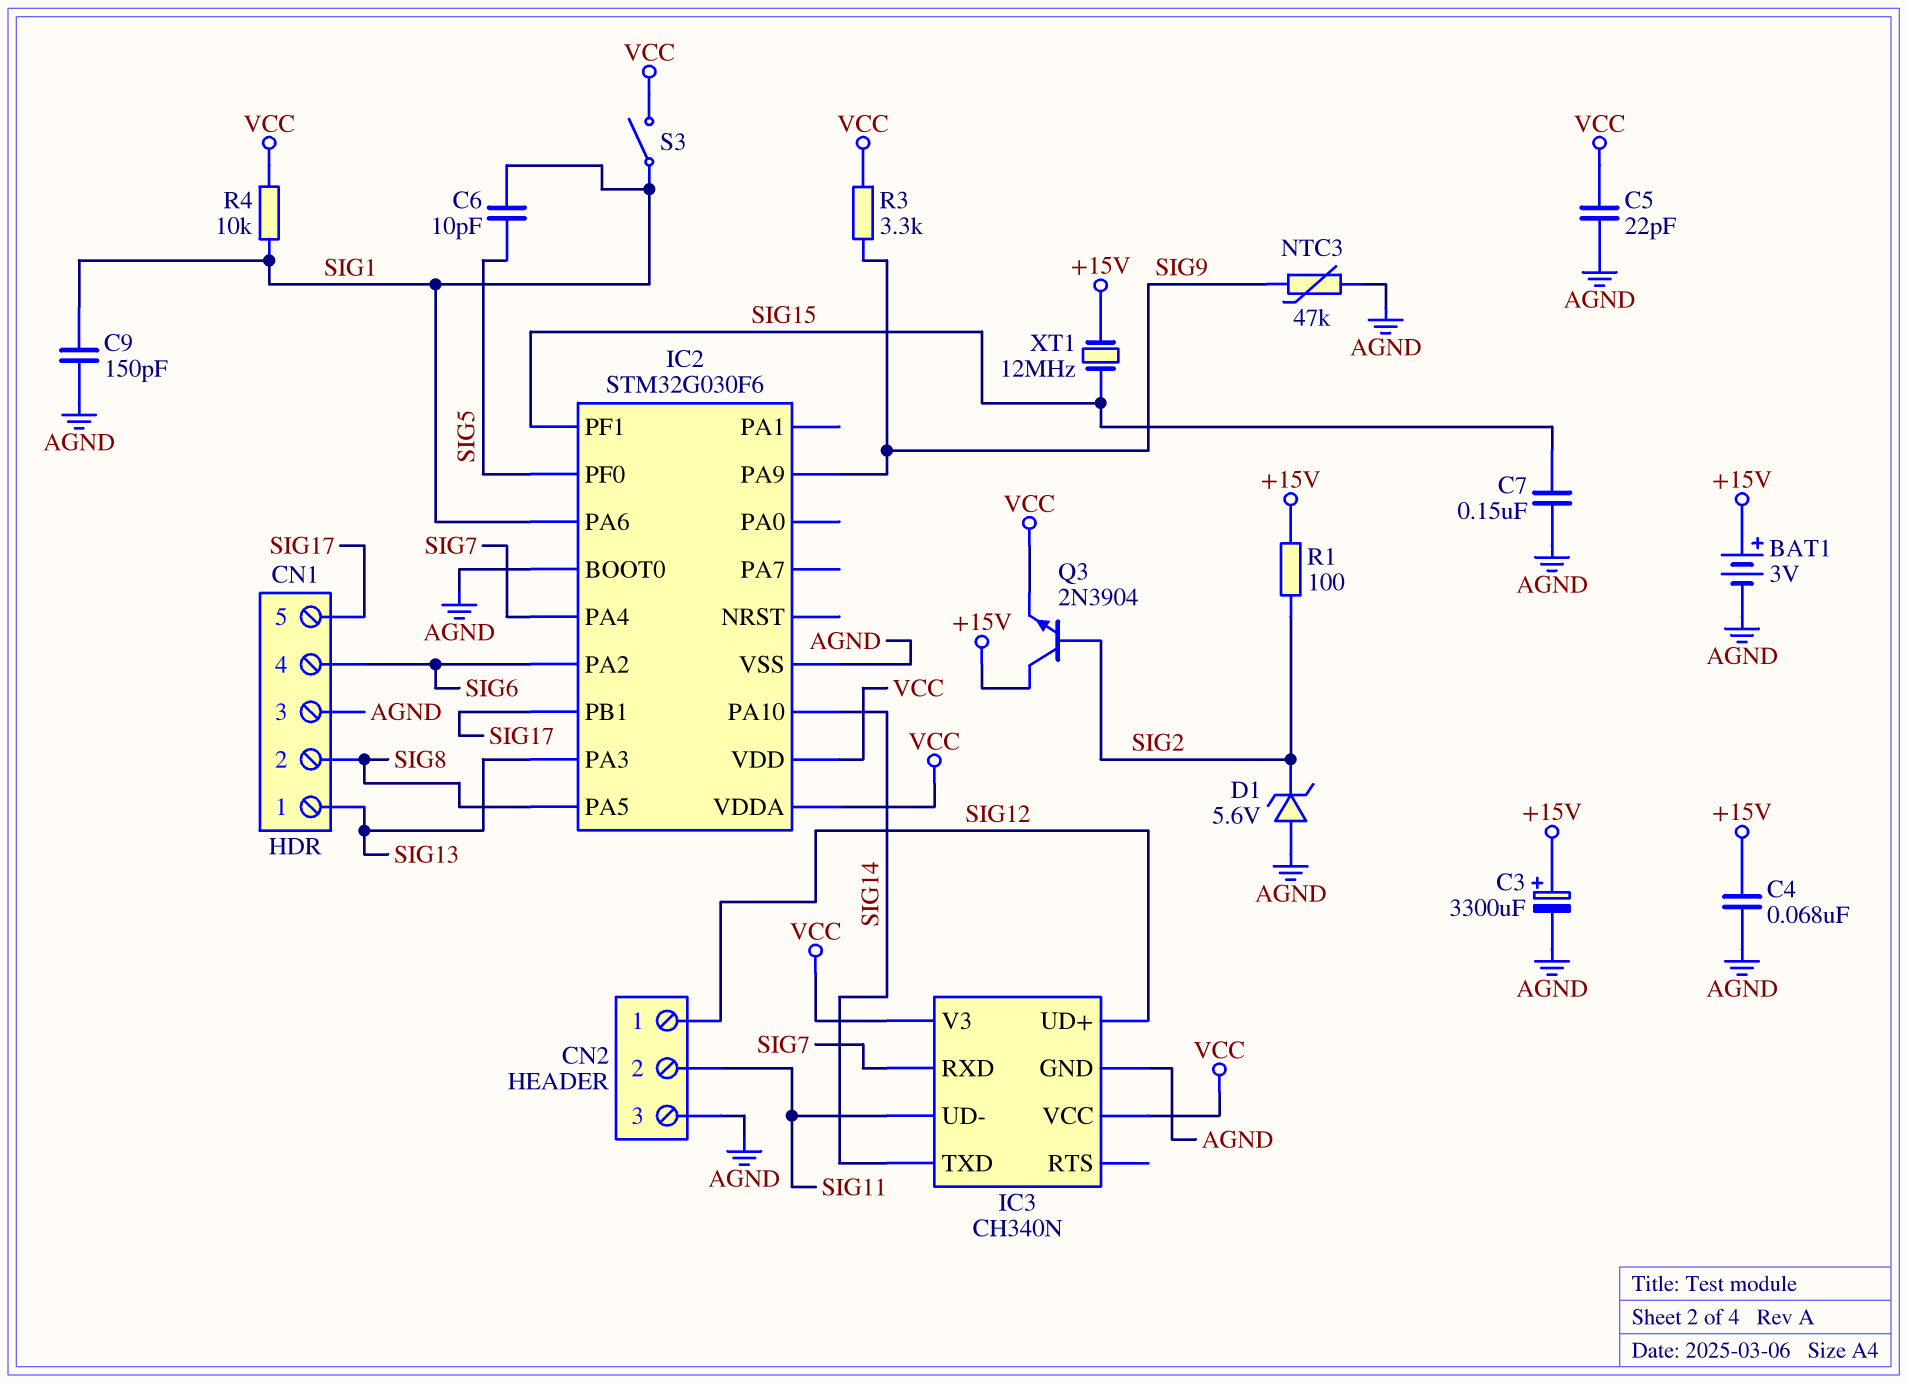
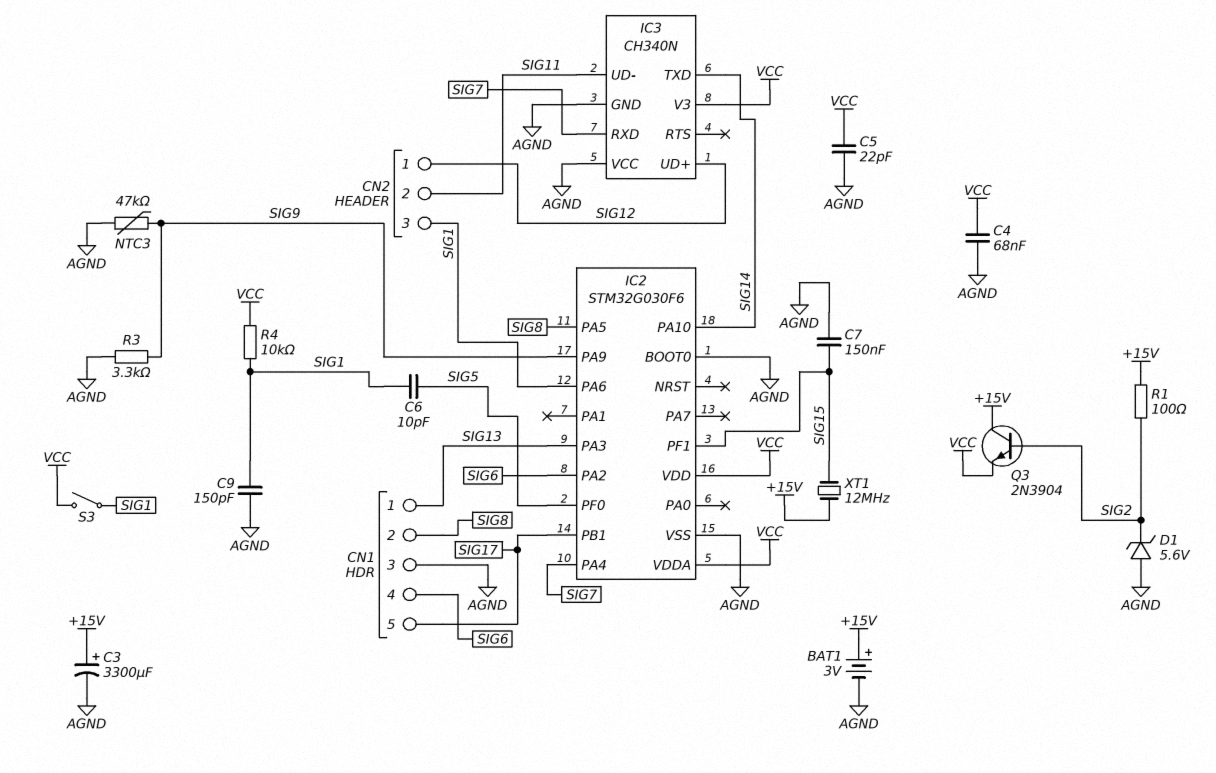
C4: 68nF (+15V, AGND) -> 68nF (AGND, VCC)
CN2 pin 3: AGND -> SIG1
IC3 pin VCC: VCC -> AGND
R3: 3.3k (SIG9, VCC) -> 3.3k (AGND, SIG9)

